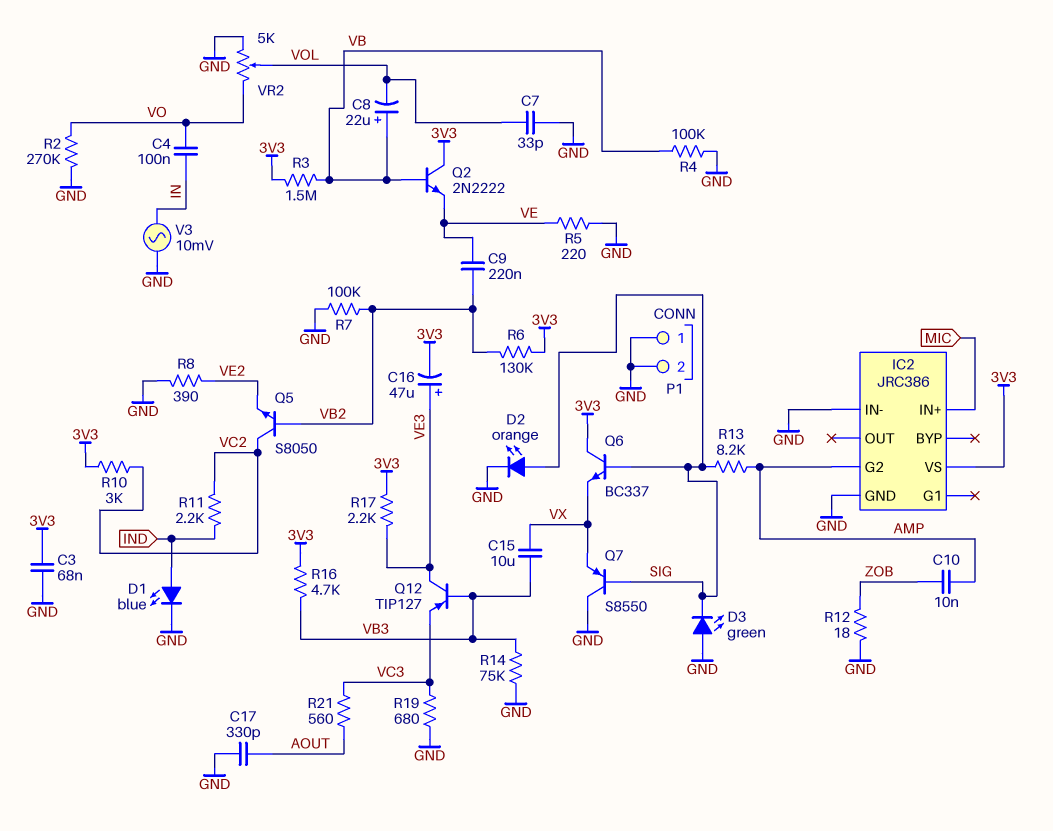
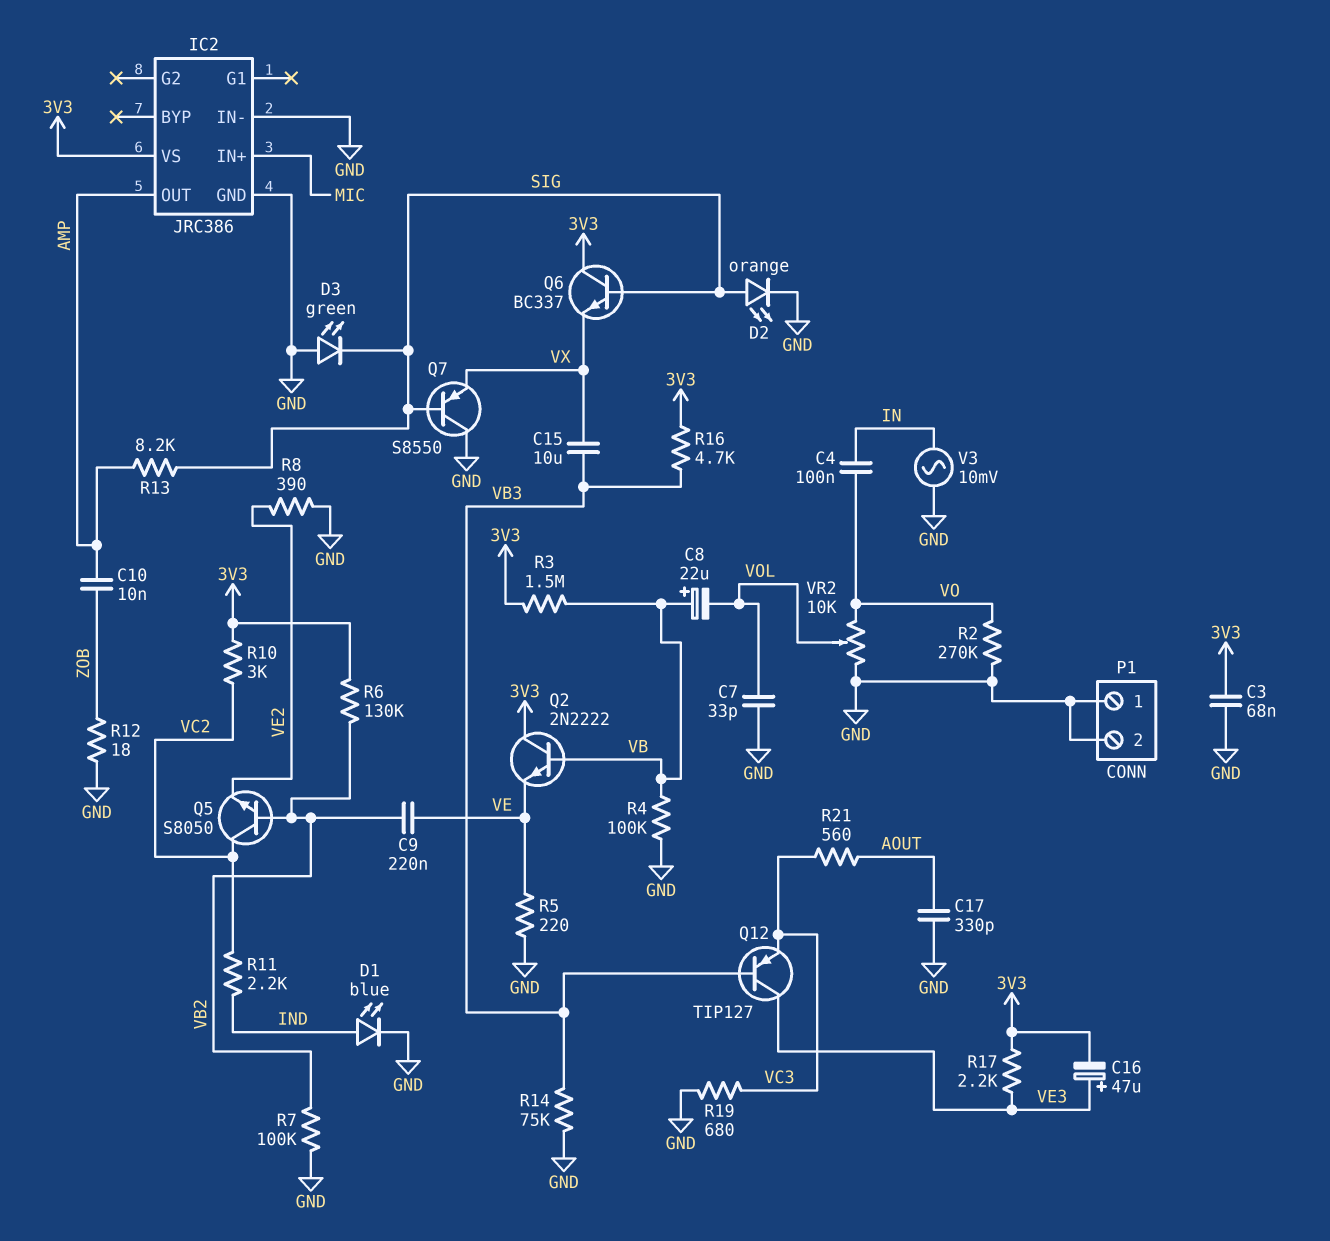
IC2 pin G2: AMP -> none
IC2 pin OUT: none -> AMP
VR2: 5k (GND, VO, wiper VOL) -> 10k (GND, VO, wiper VOL)

